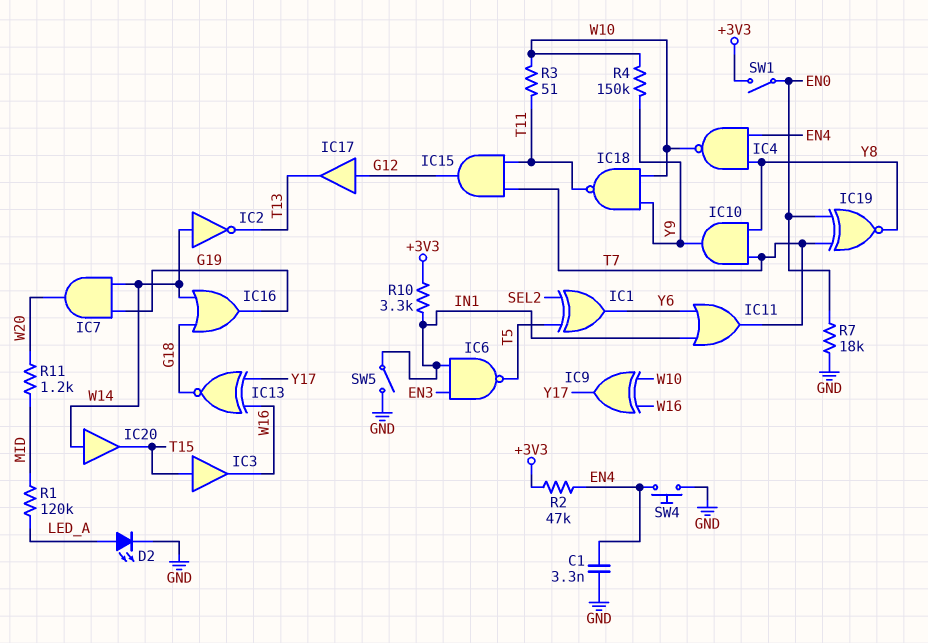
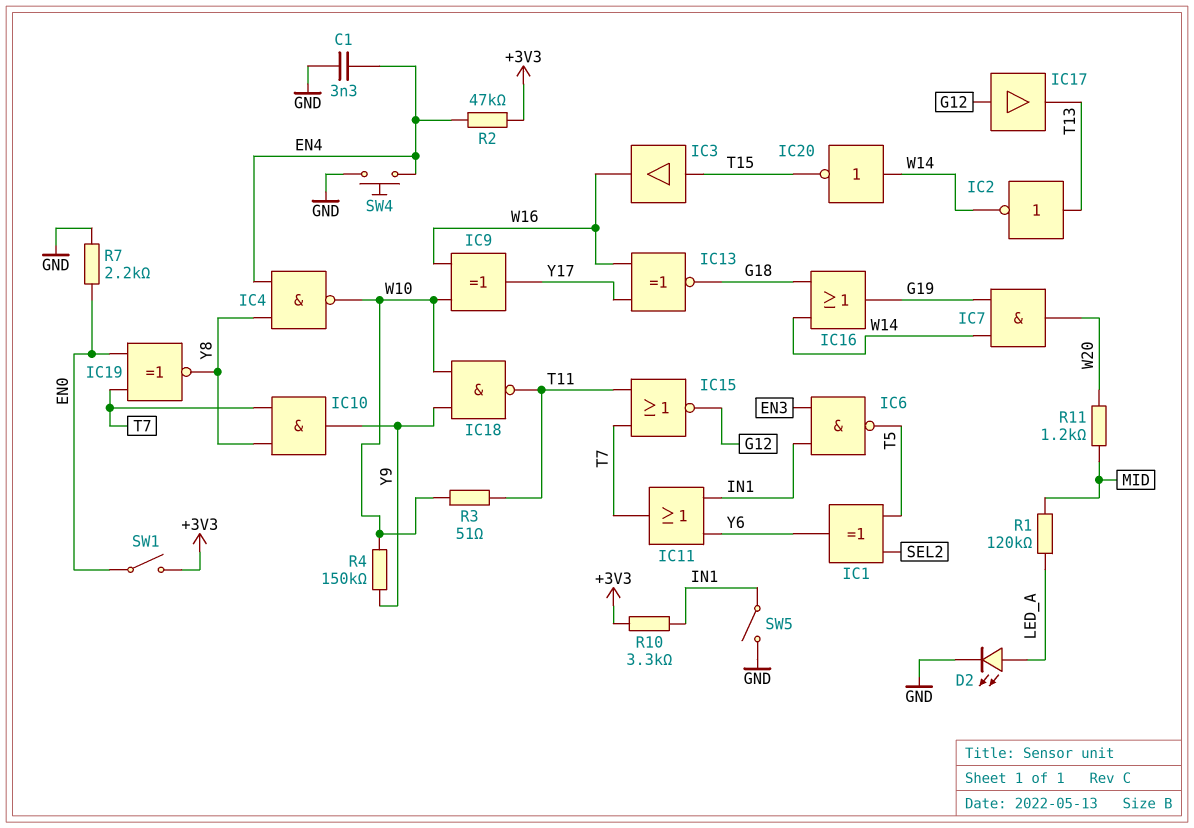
IC2: NOT (in W14, out T13) -> NOT (in T13, out W14)
IC15: AND (in T7, in T11, out G12) -> NOR (in T7, in T11, out G12)
IC20: buffer (in W14, out T15) -> NOT (in W14, out T15)
R7: 18k (EN0, GND) -> 2.2k (EN0, GND)

